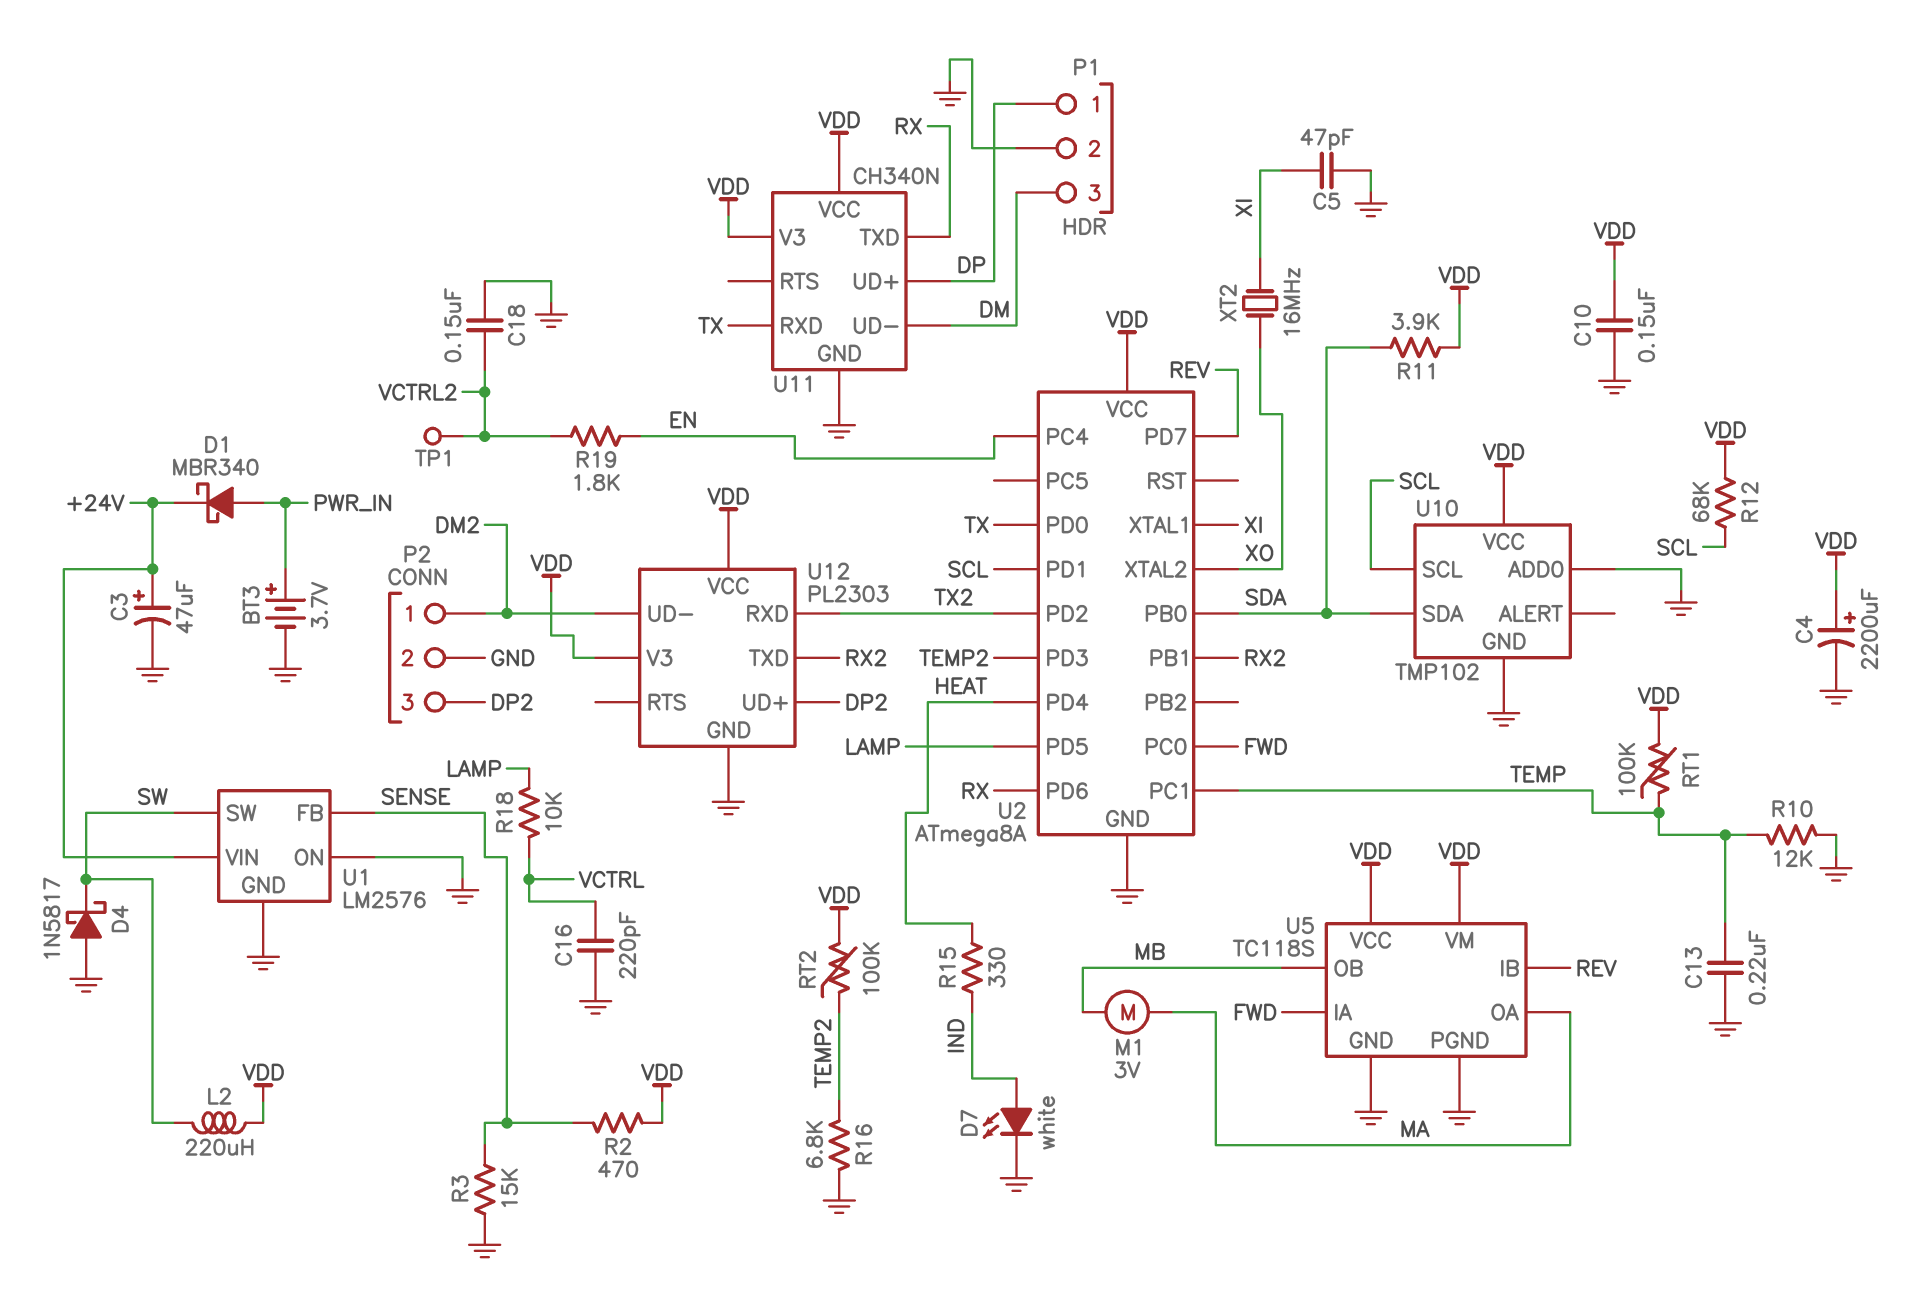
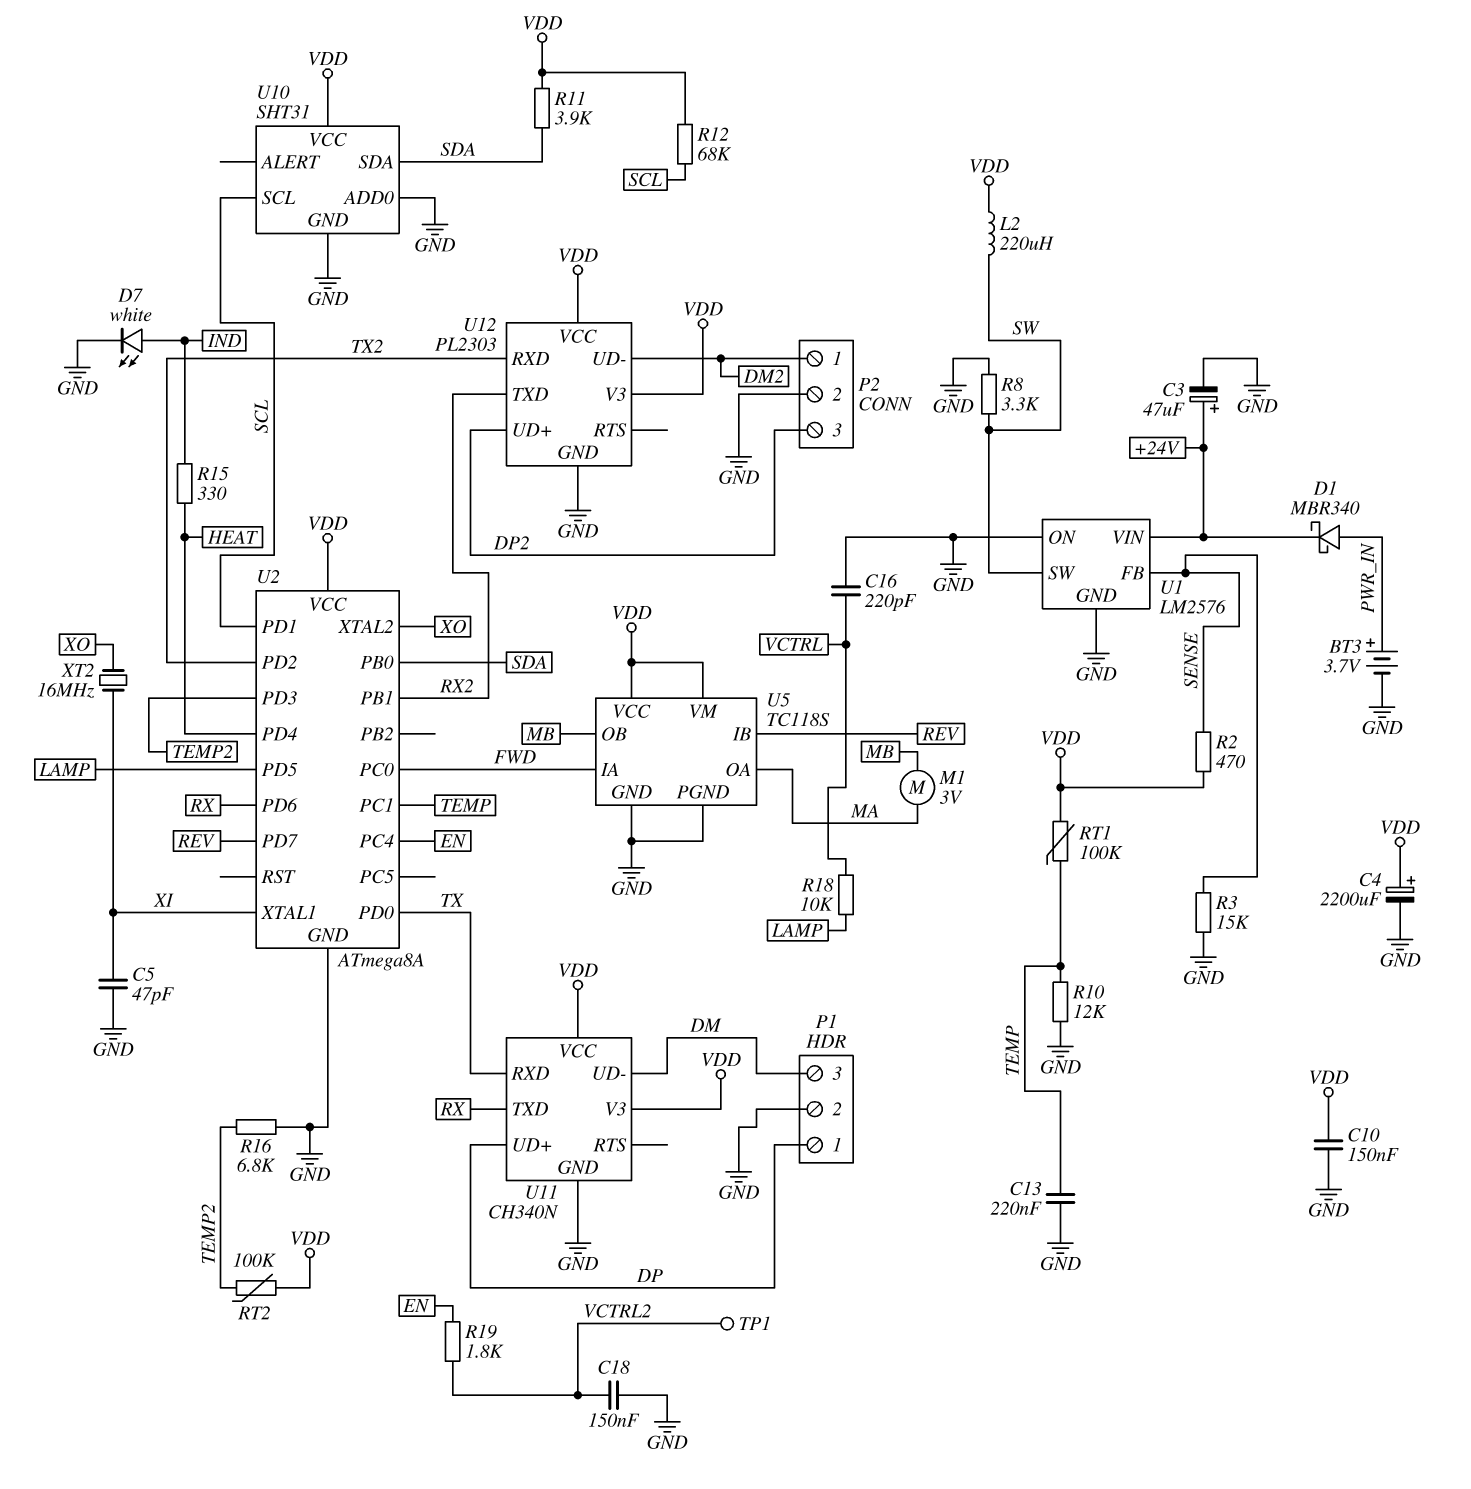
D4: schottky 1N5817 (A GND, K SW) -> none
R8: none -> 3.3k (GND, SW)
U10: TMP102 -> SHT31

